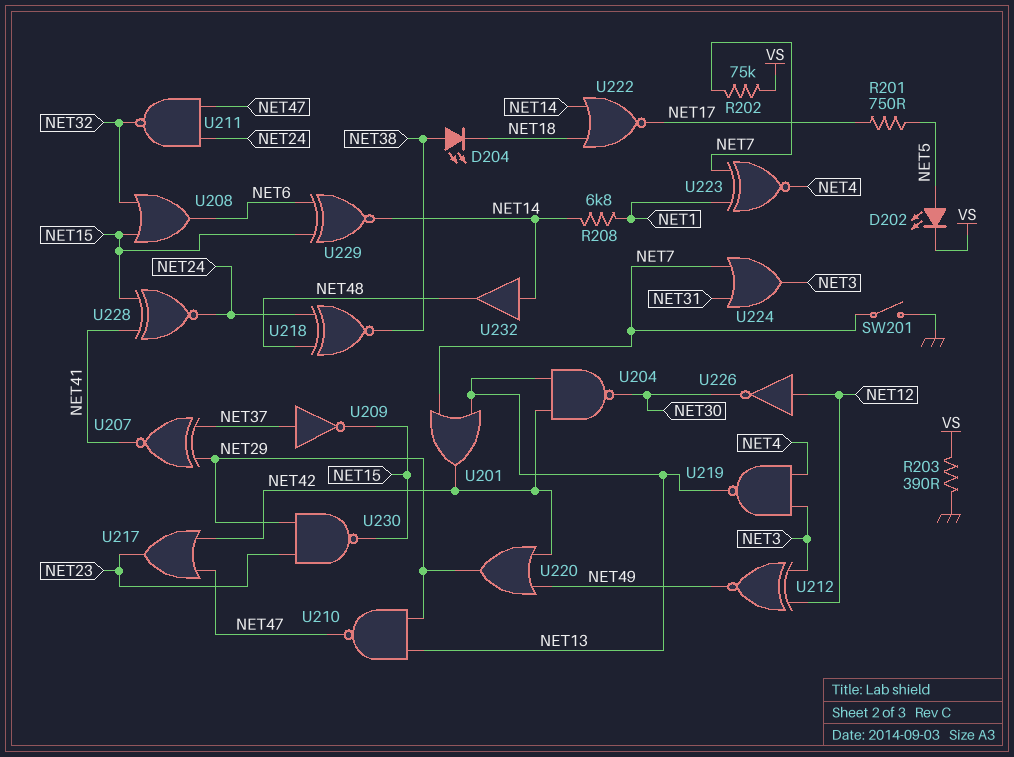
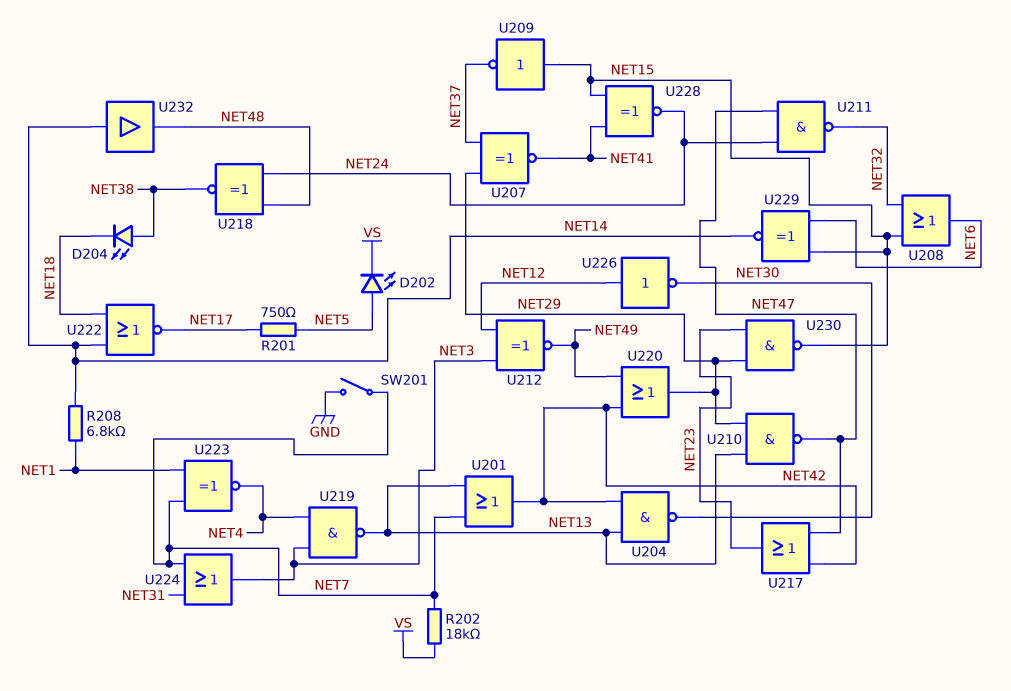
R202: 75k (NET7, VS) -> 18k (NET7, VS)
R203: 390 (GND, VS) -> none
U209: NOT (in NET37, out NET15) -> NOT (in NET15, out NET37)

